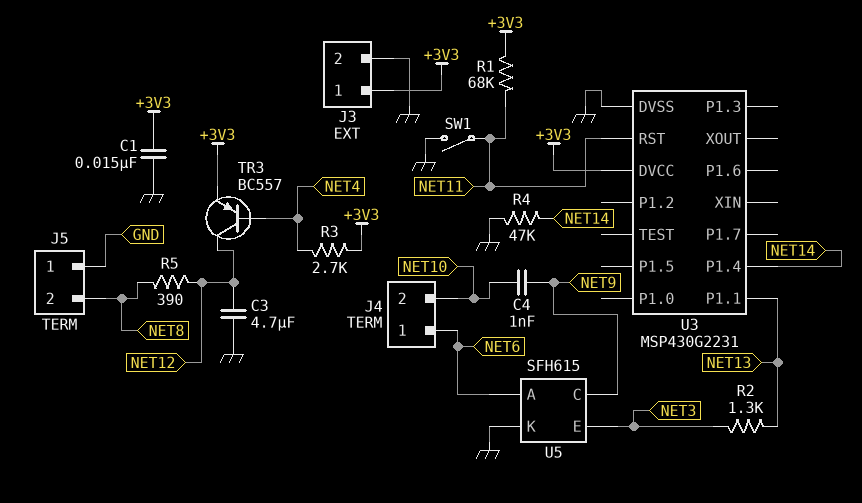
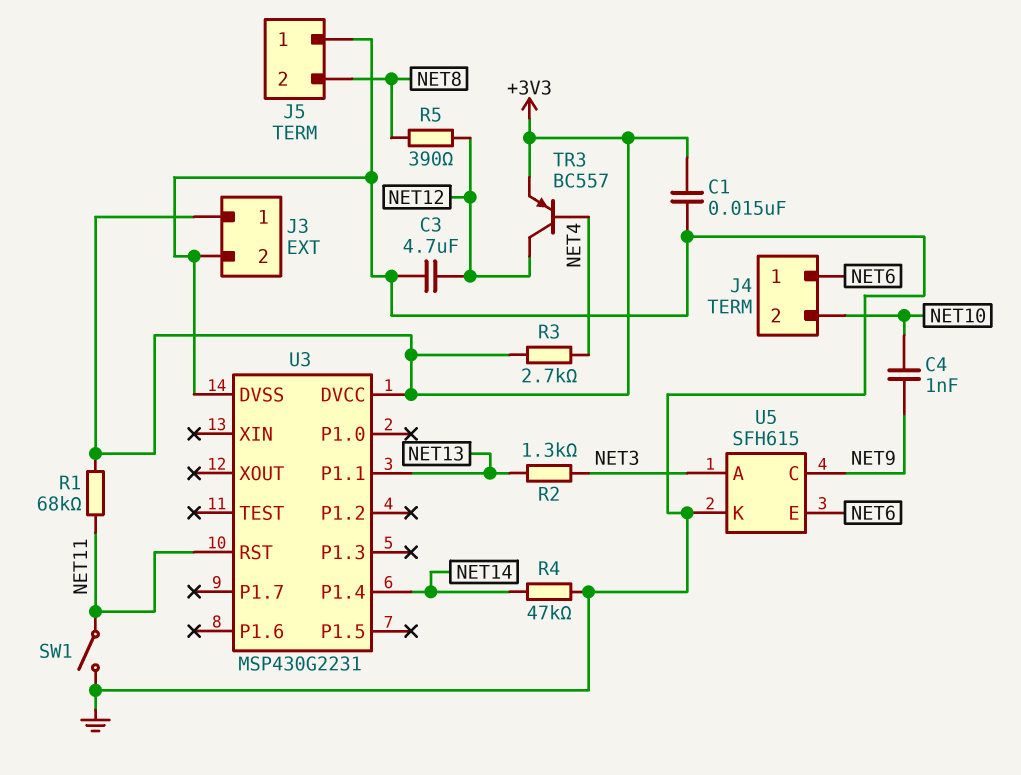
U5 pin A: NET6 -> NET3
U5 pin E: NET3 -> NET6

